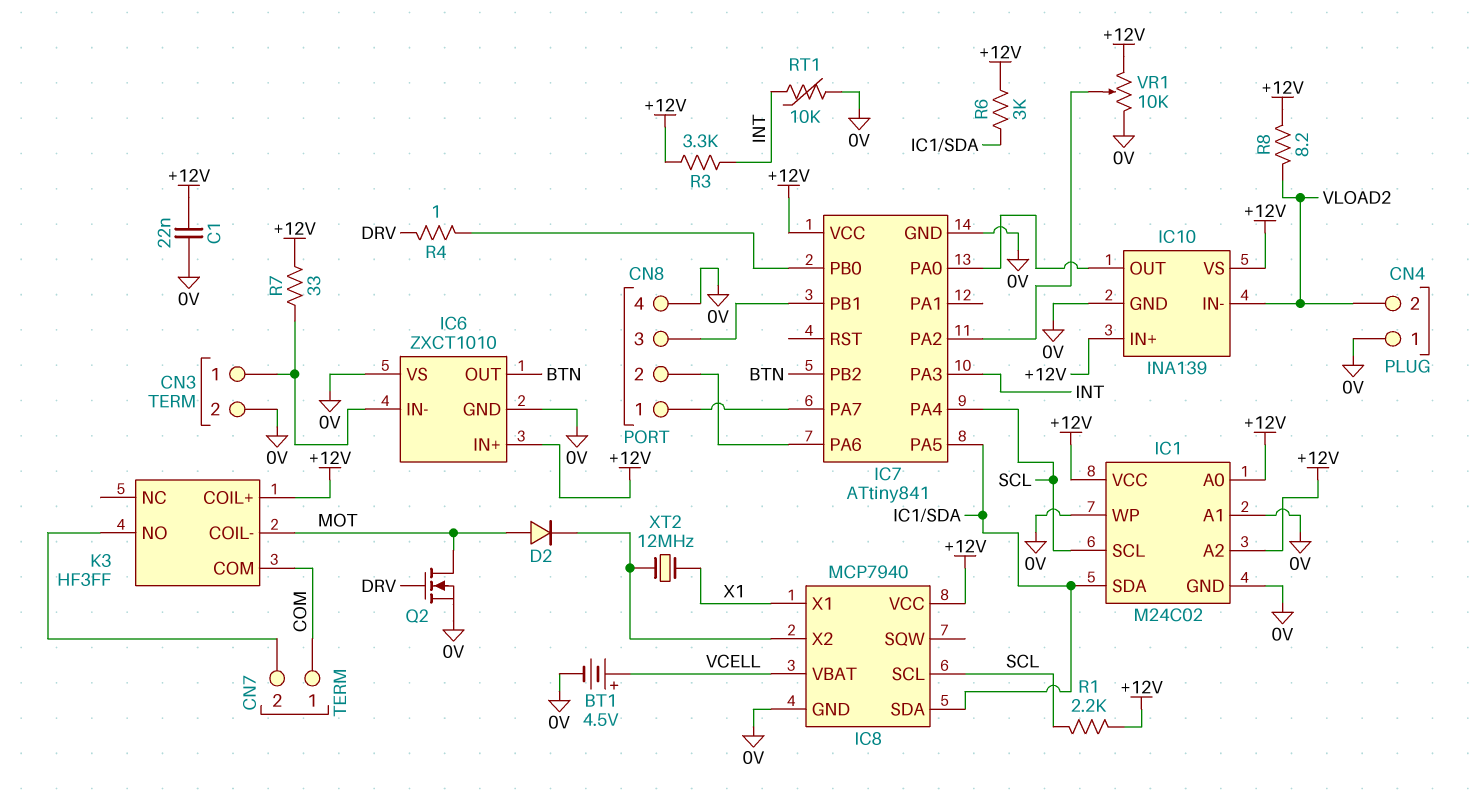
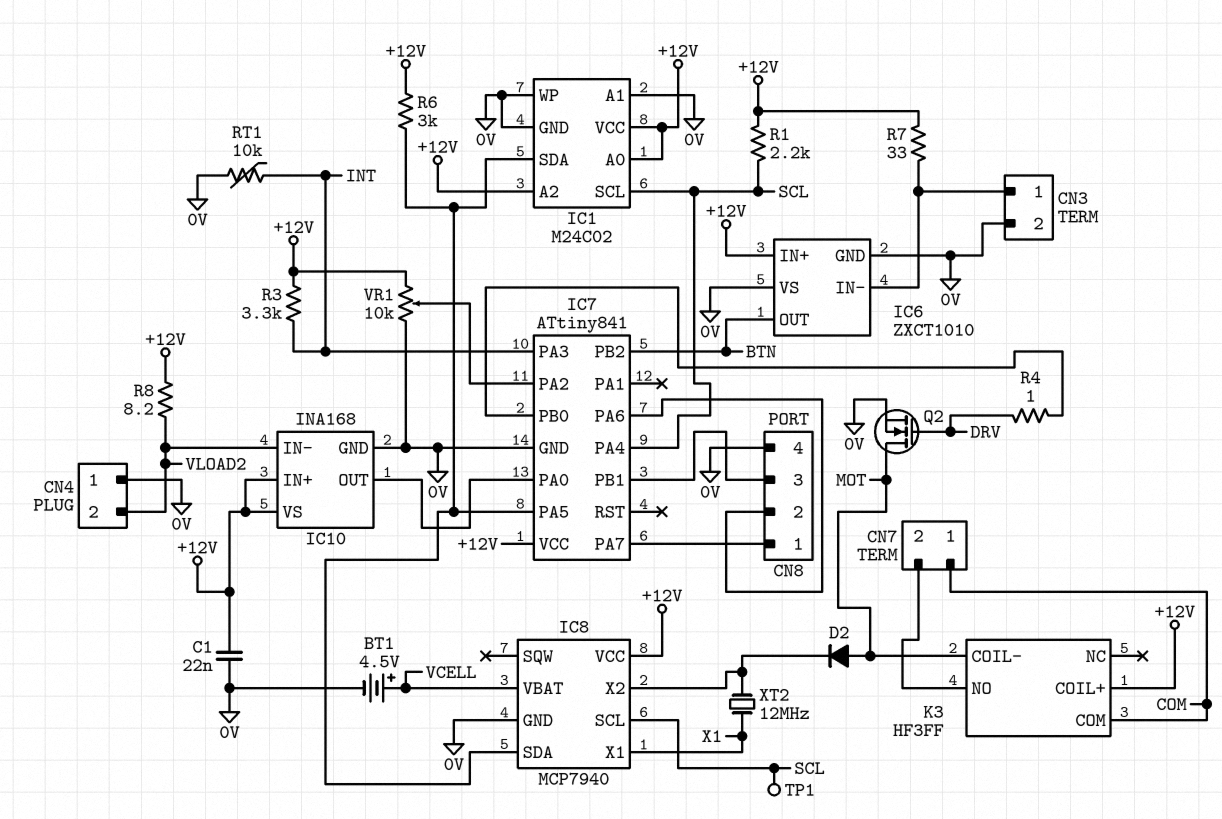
IC10: INA139 -> INA168
TP1: none -> test point (SCL)

